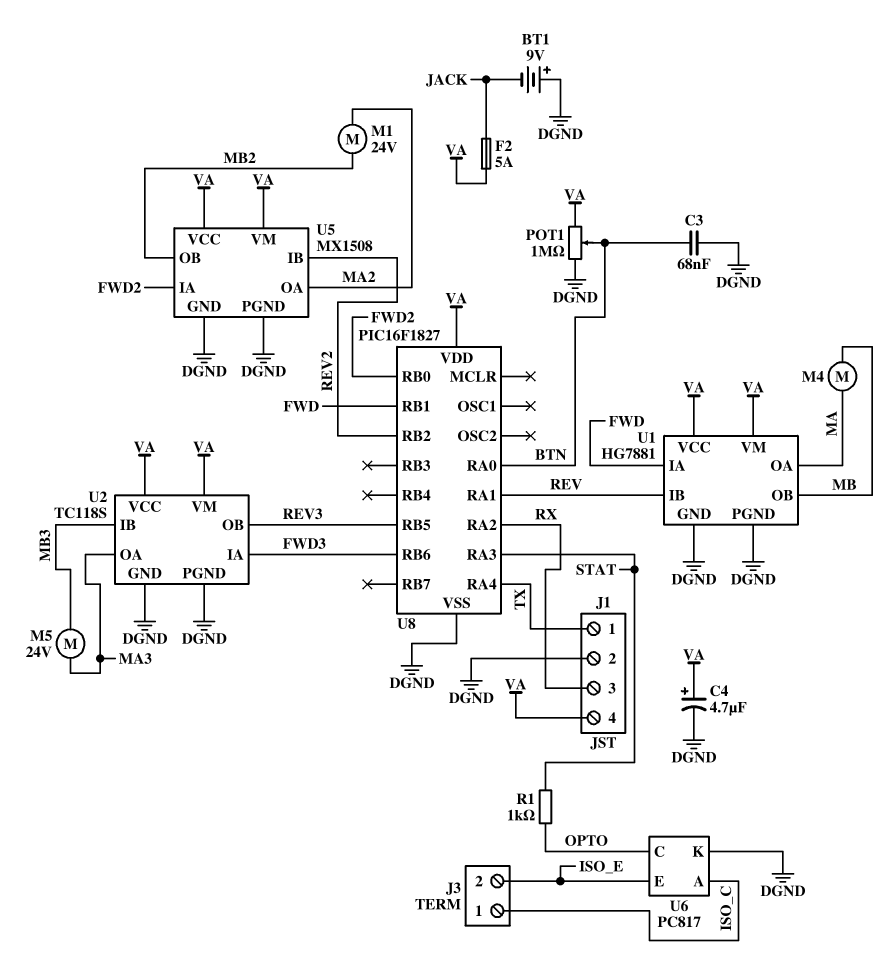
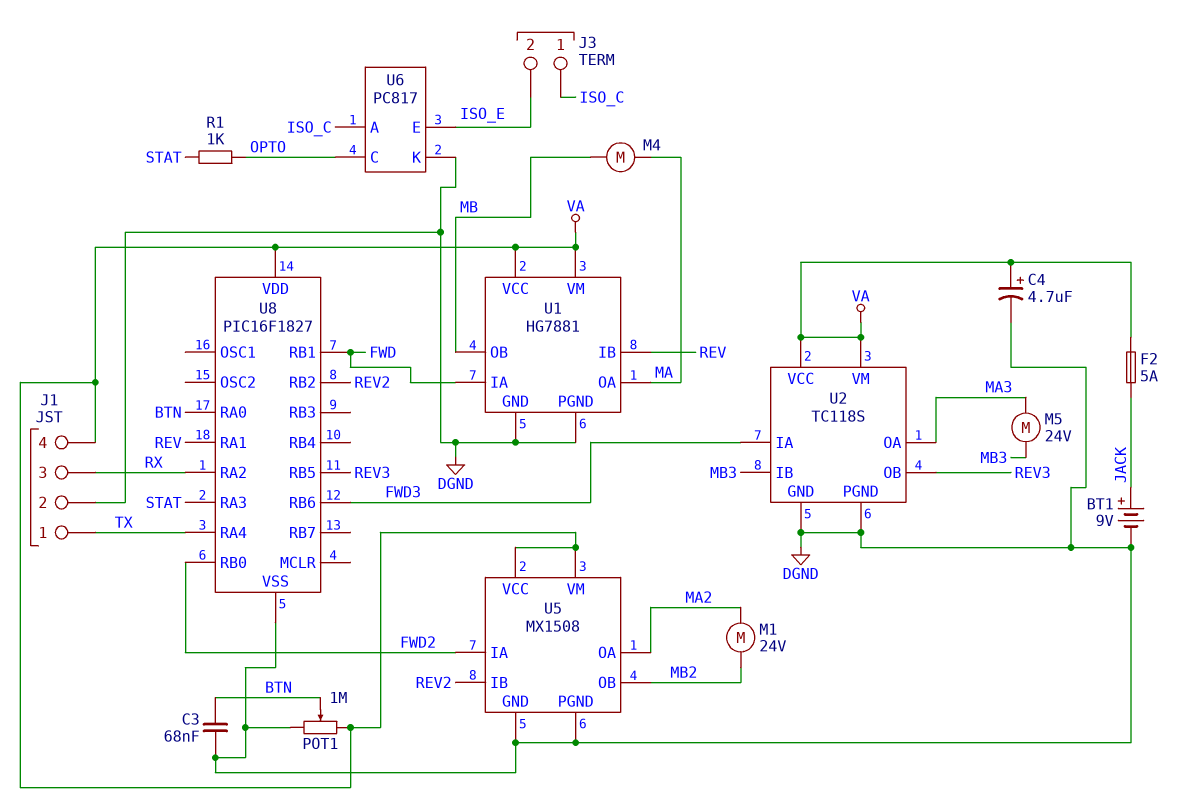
BT1: 9V (plus DGND, minus JACK) -> 9V (plus JACK, minus DGND)

